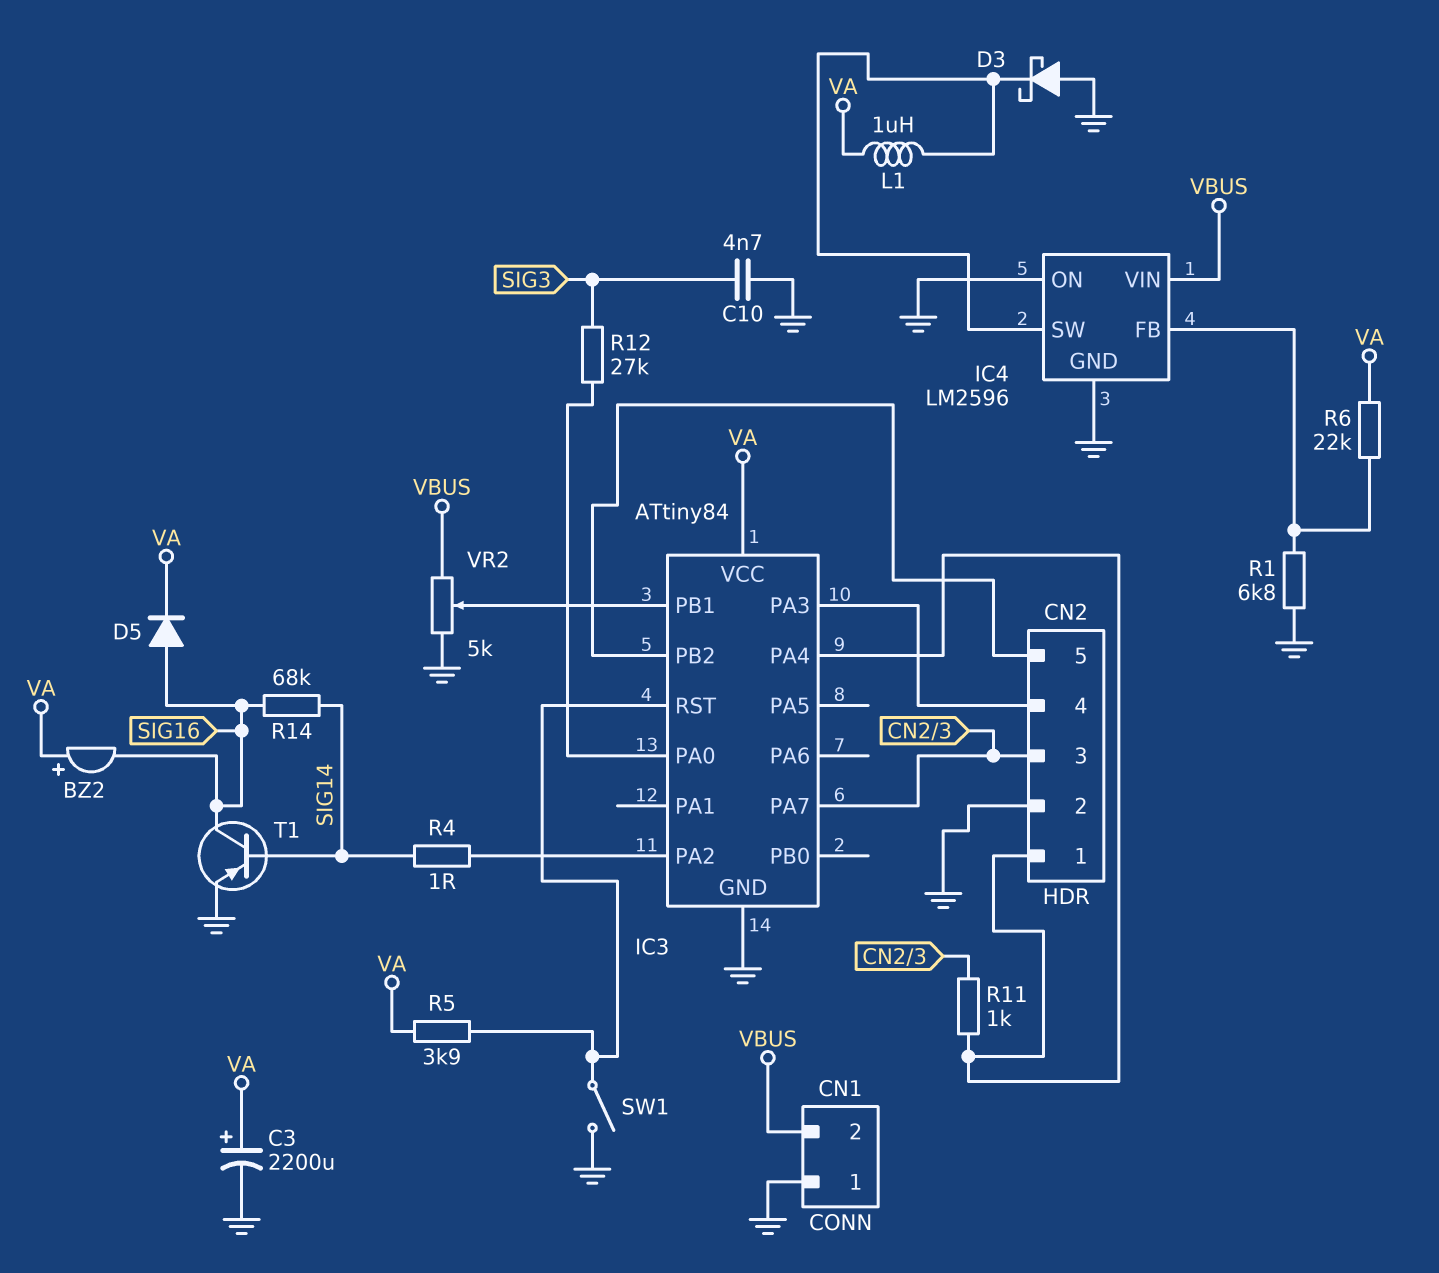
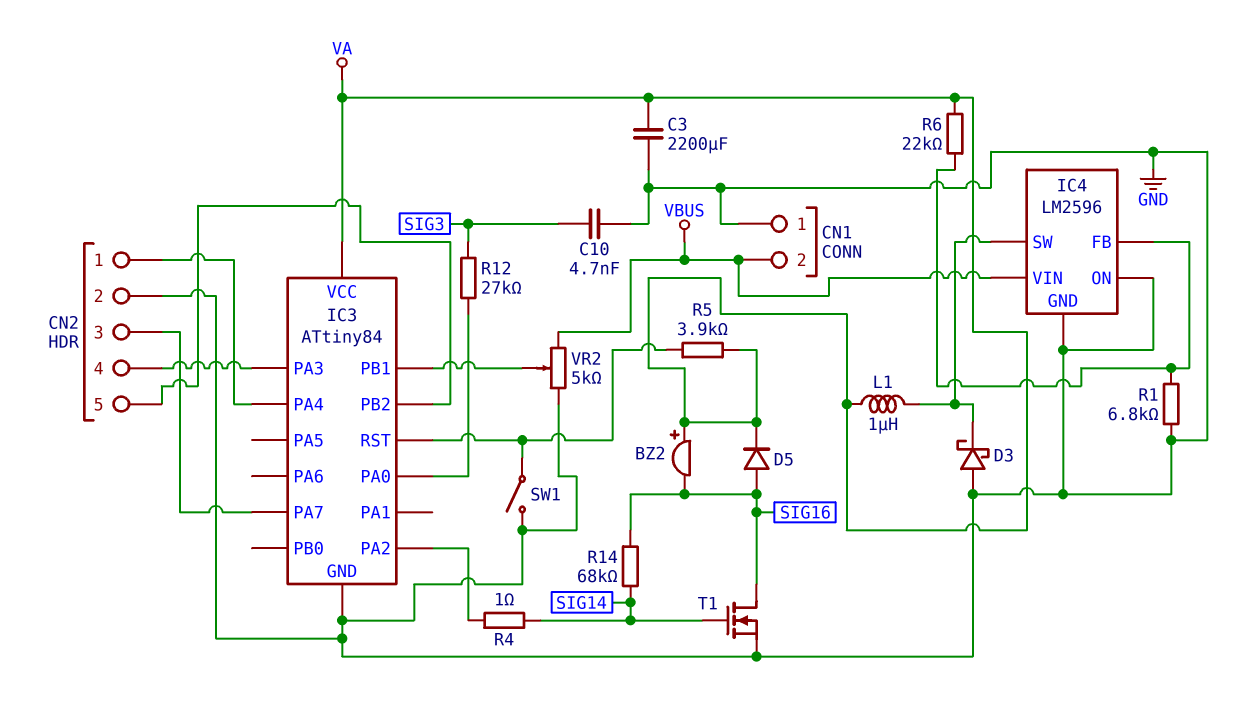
C3: 2200uF (plus VA, minus GND) -> 2200uF (GND, VA)
R11: 1k (CN2/1, CN2/3) -> none
T1: PNP (B SIG14, C SIG16, E GND) -> NMOS (G SIG14, D SIG16, S GND)

